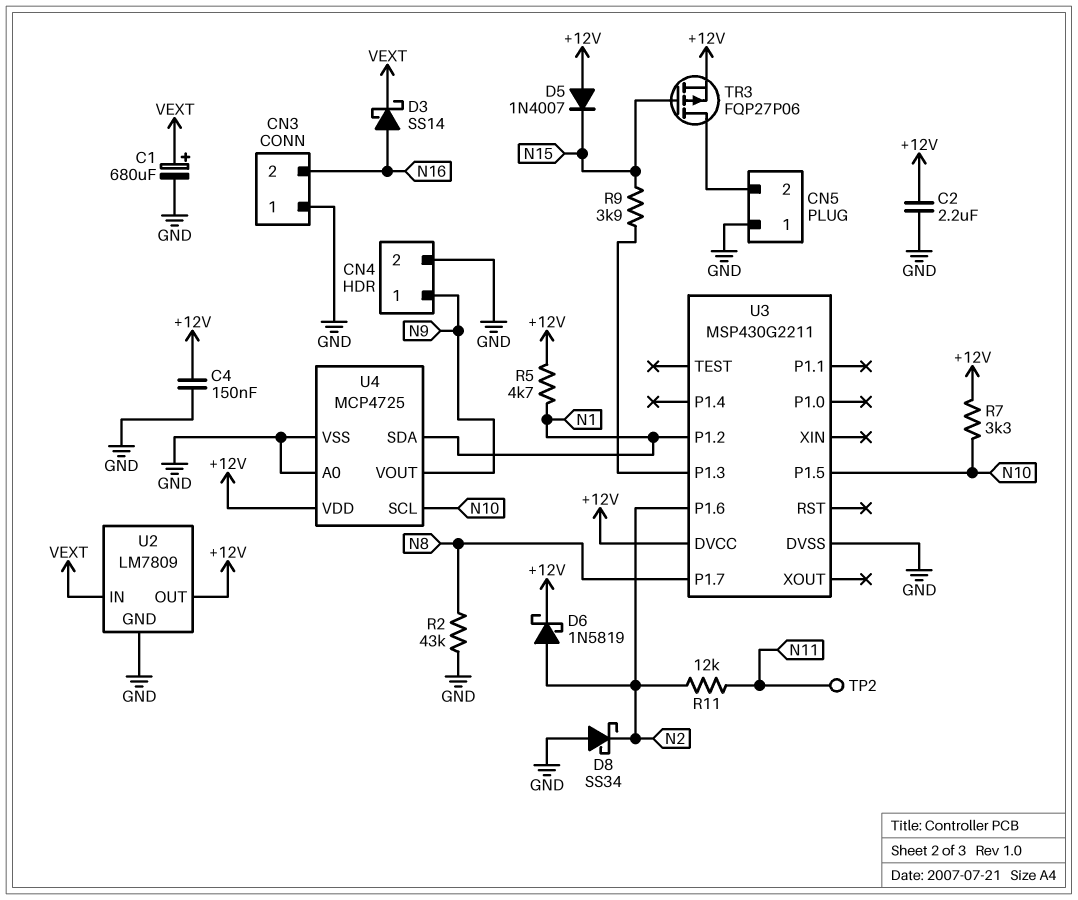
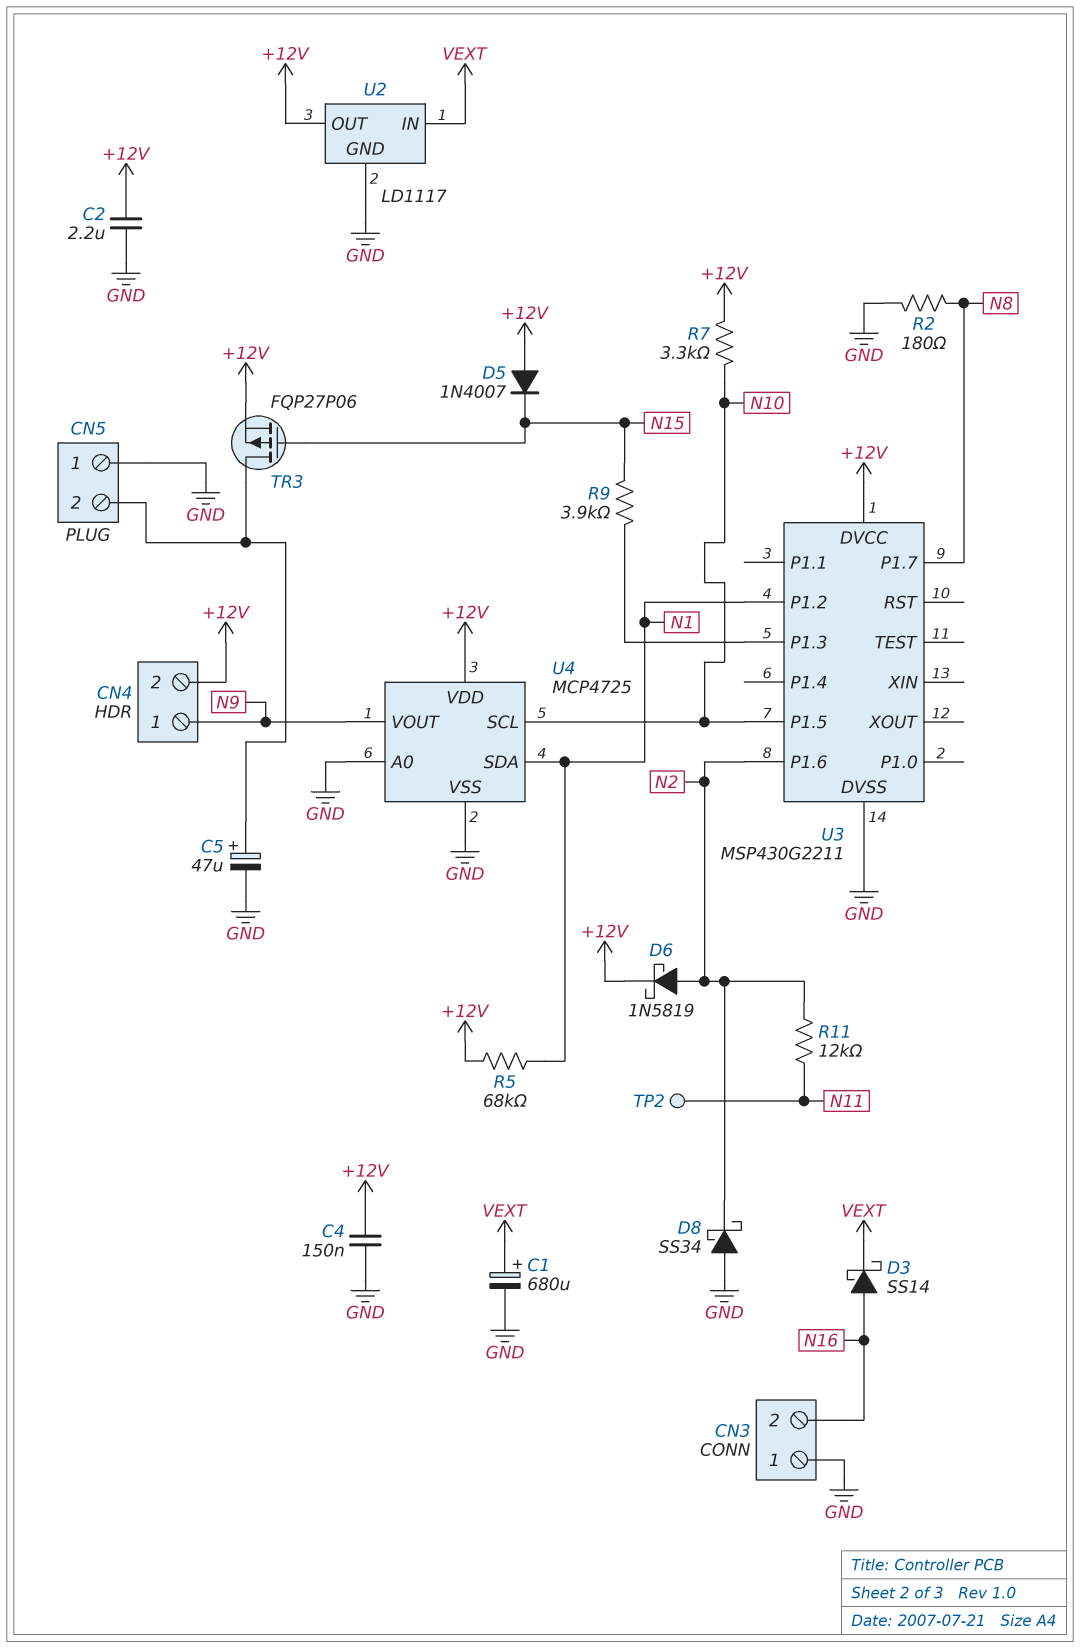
C5: none -> 47uF (plus CN5/2, minus GND)
CN4 pin 2: GND -> +12V
R2: 43k (GND, N8) -> 180 (GND, N8)
R5: 4.7k (+12V, N1) -> 68k (+12V, N1)
U2: LM7809 -> LD1117

